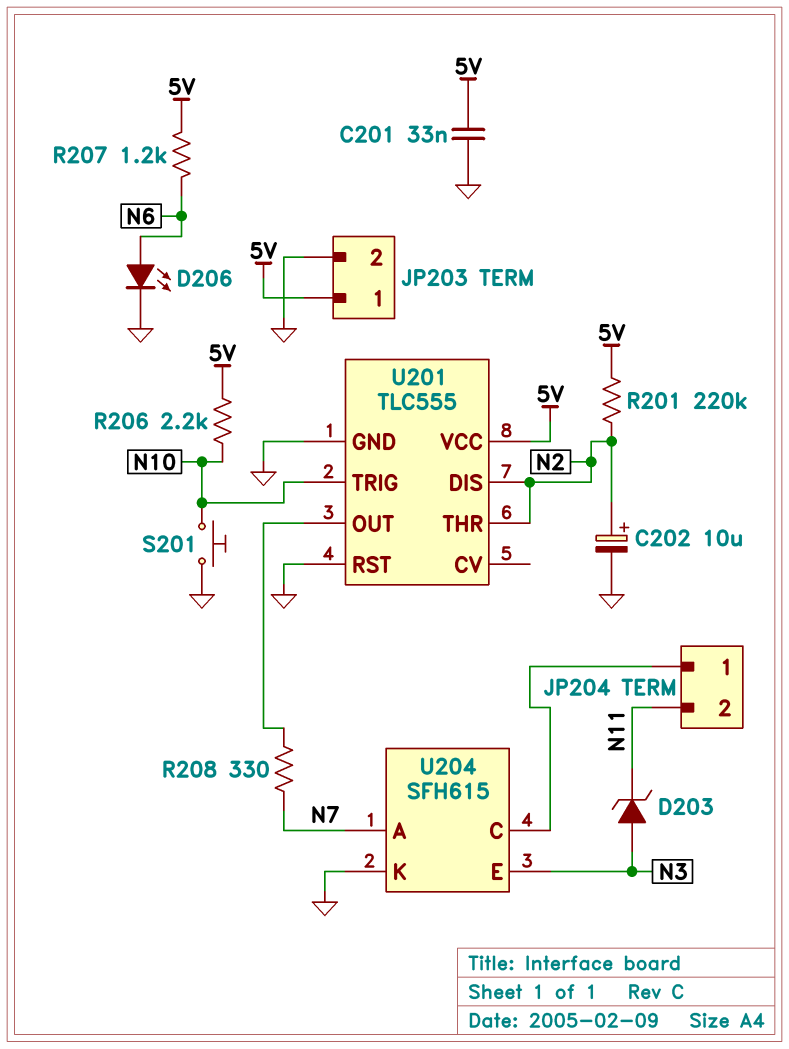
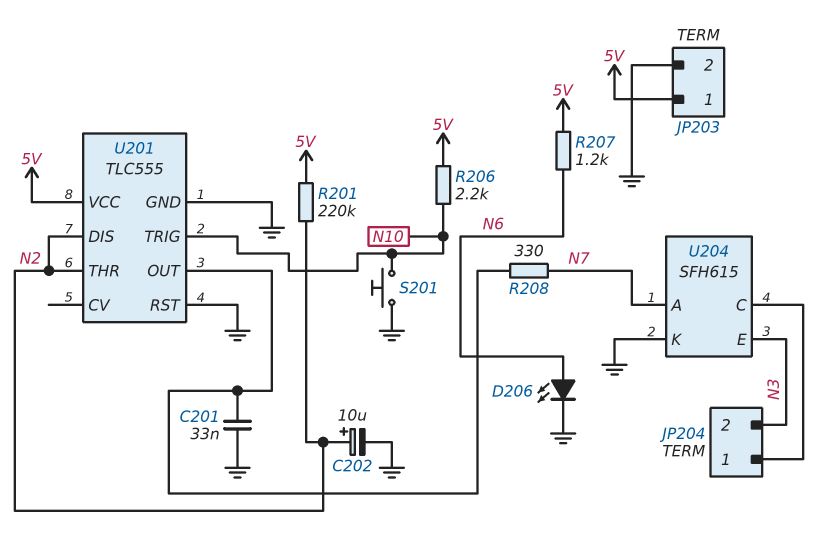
C201: 33nF (5V, GND) -> 33nF (GND, U201/OUT)
D203: zener (A N3, K N11) -> none
JP204 pin 2: N11 -> N3

